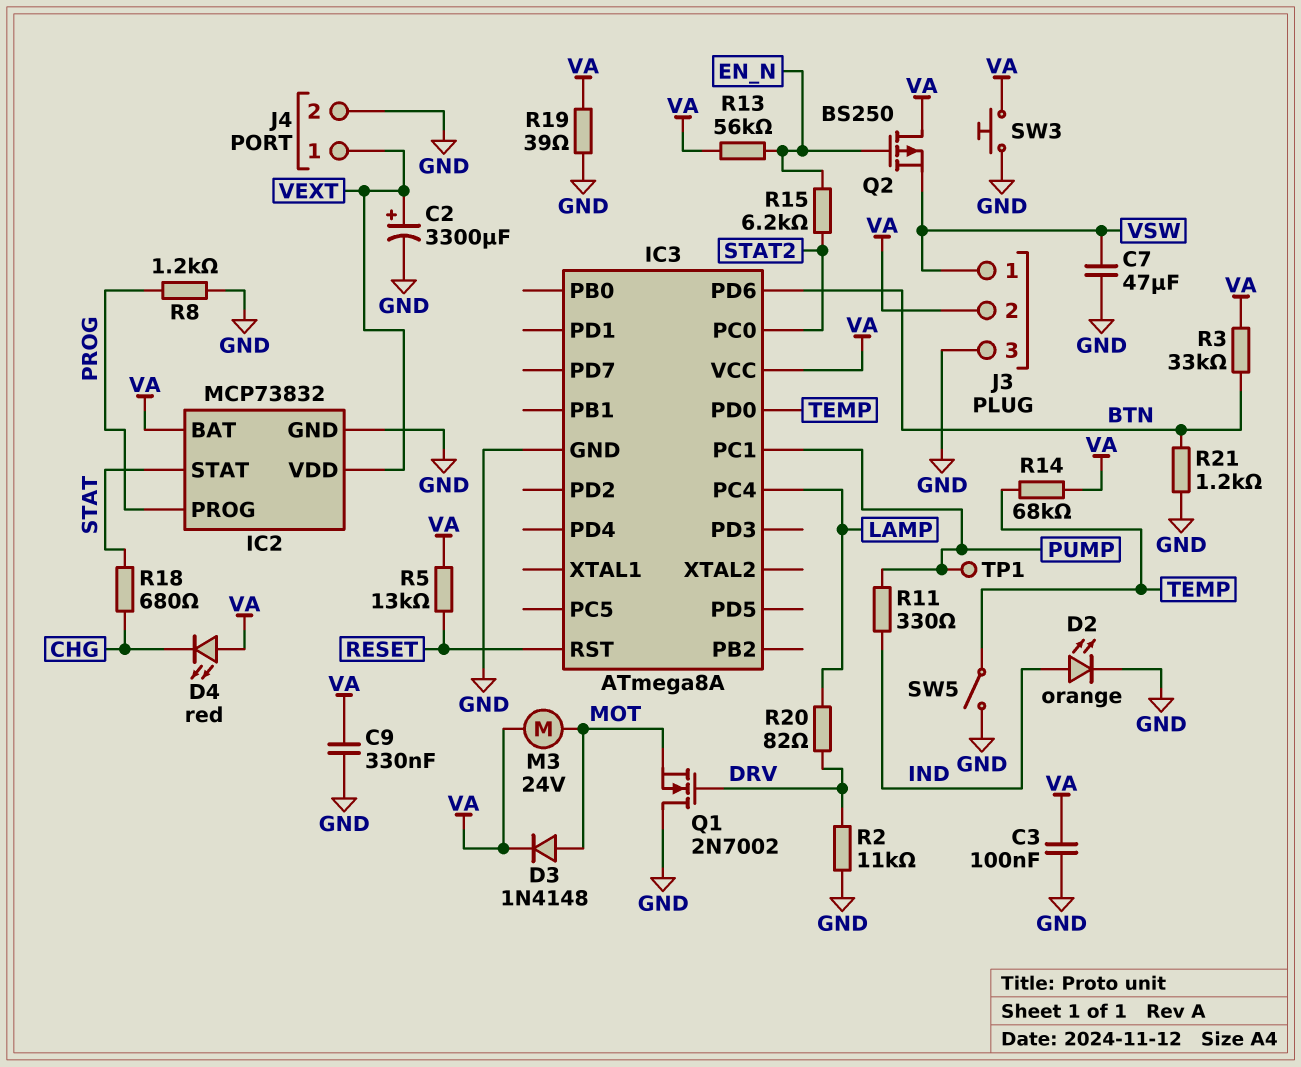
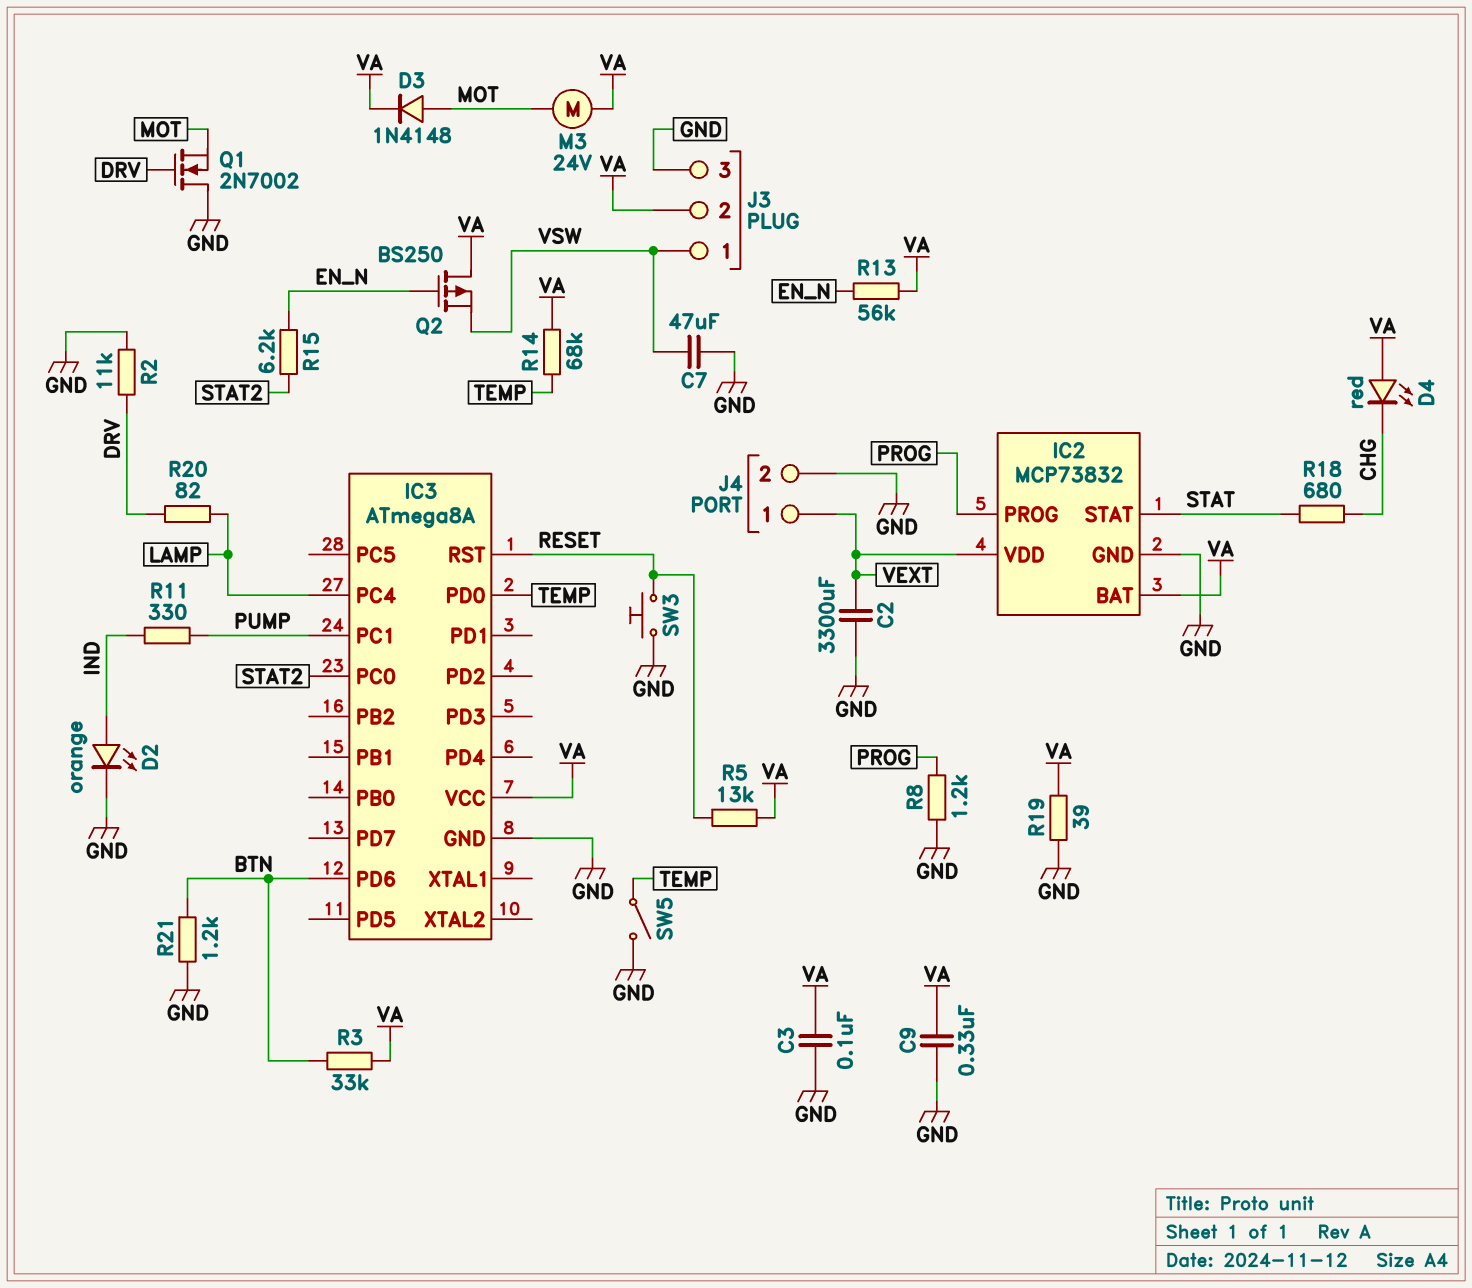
C2: 3300uF (plus VEXT, minus GND) -> 3300uF (GND, VEXT)
SW3: button (GND, VA) -> button (GND, RESET)
TP1: test point (PUMP) -> none

